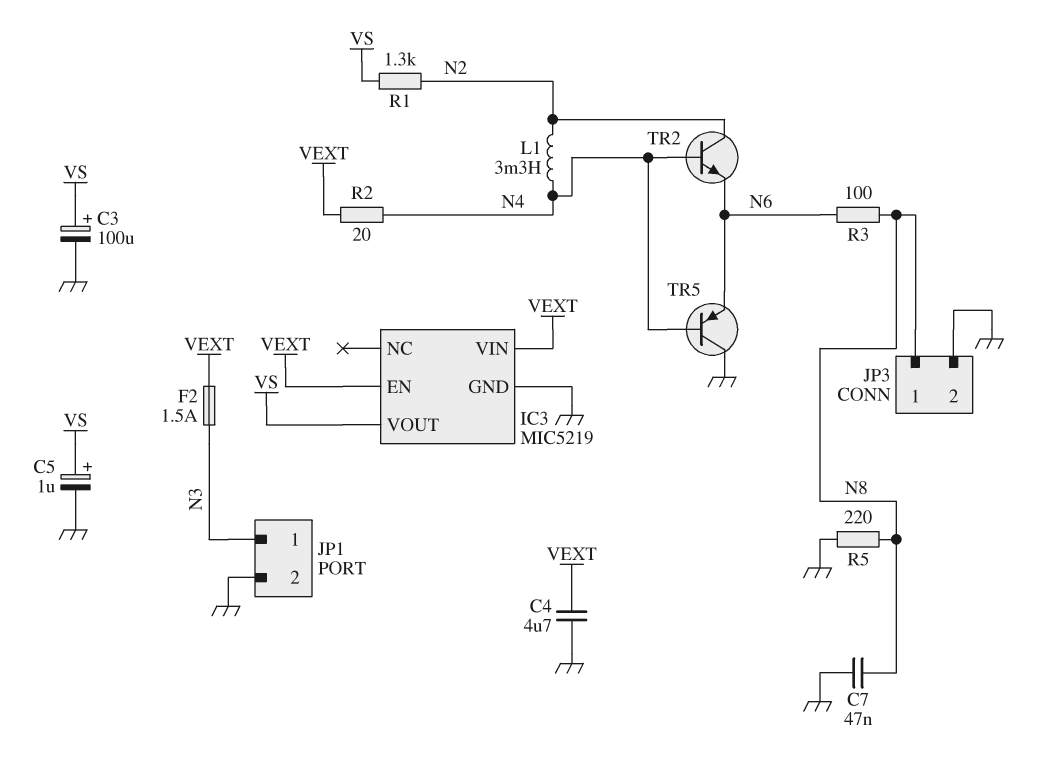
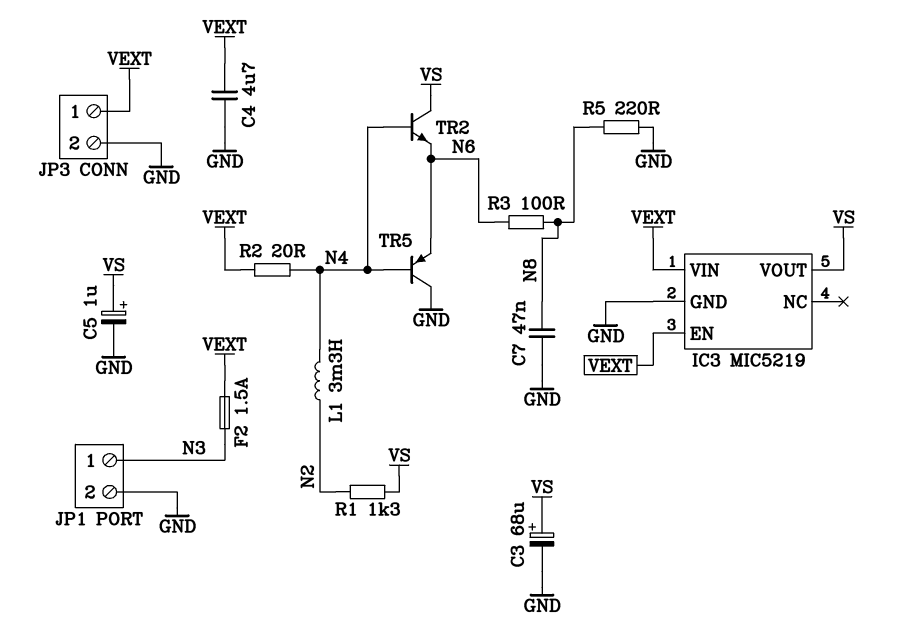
C3: 100uF (plus VS, minus GND) -> 68uF (plus VS, minus GND)
JP3 pin 1: N8 -> VEXT
TR2: NPN (B N4, C N2, E N6) -> NPN (B N4, C VS, E N6)

